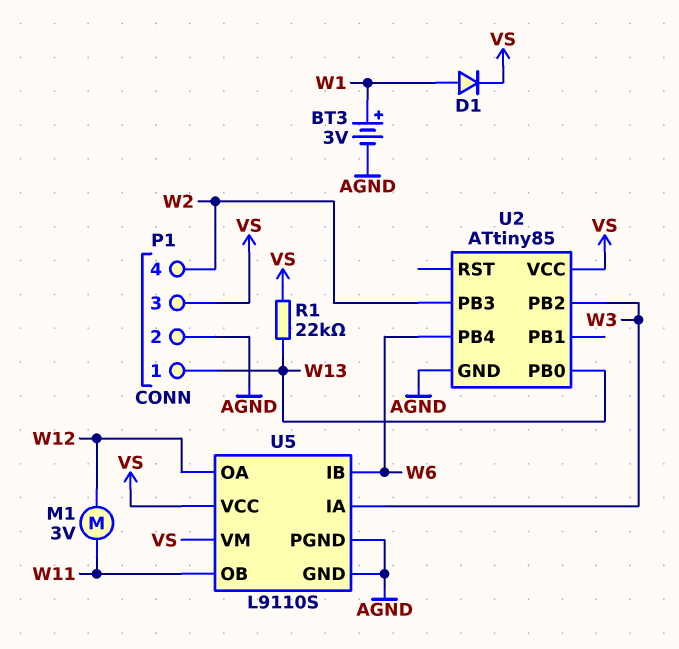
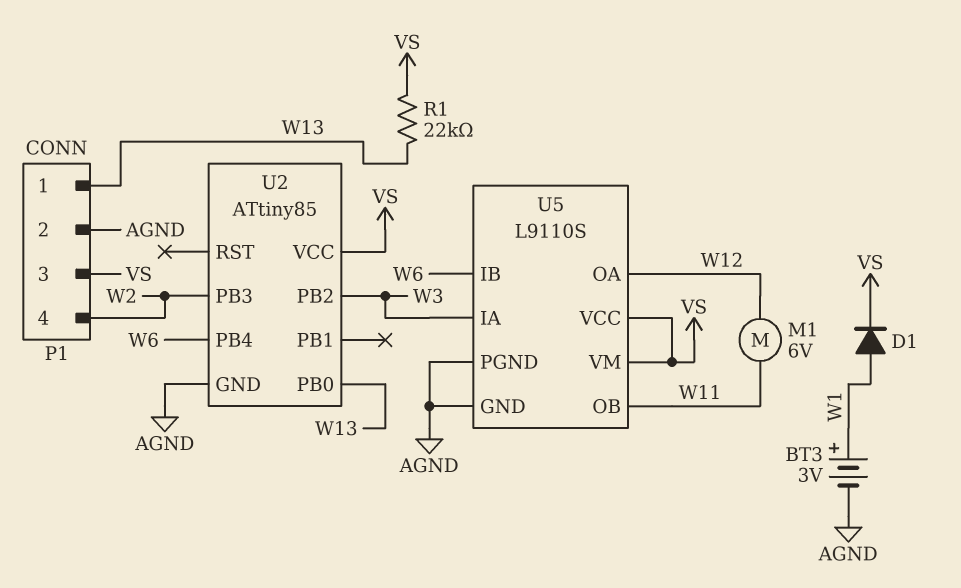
M1: motor 3V (W11, W12) -> motor 6V (W11, W12)

